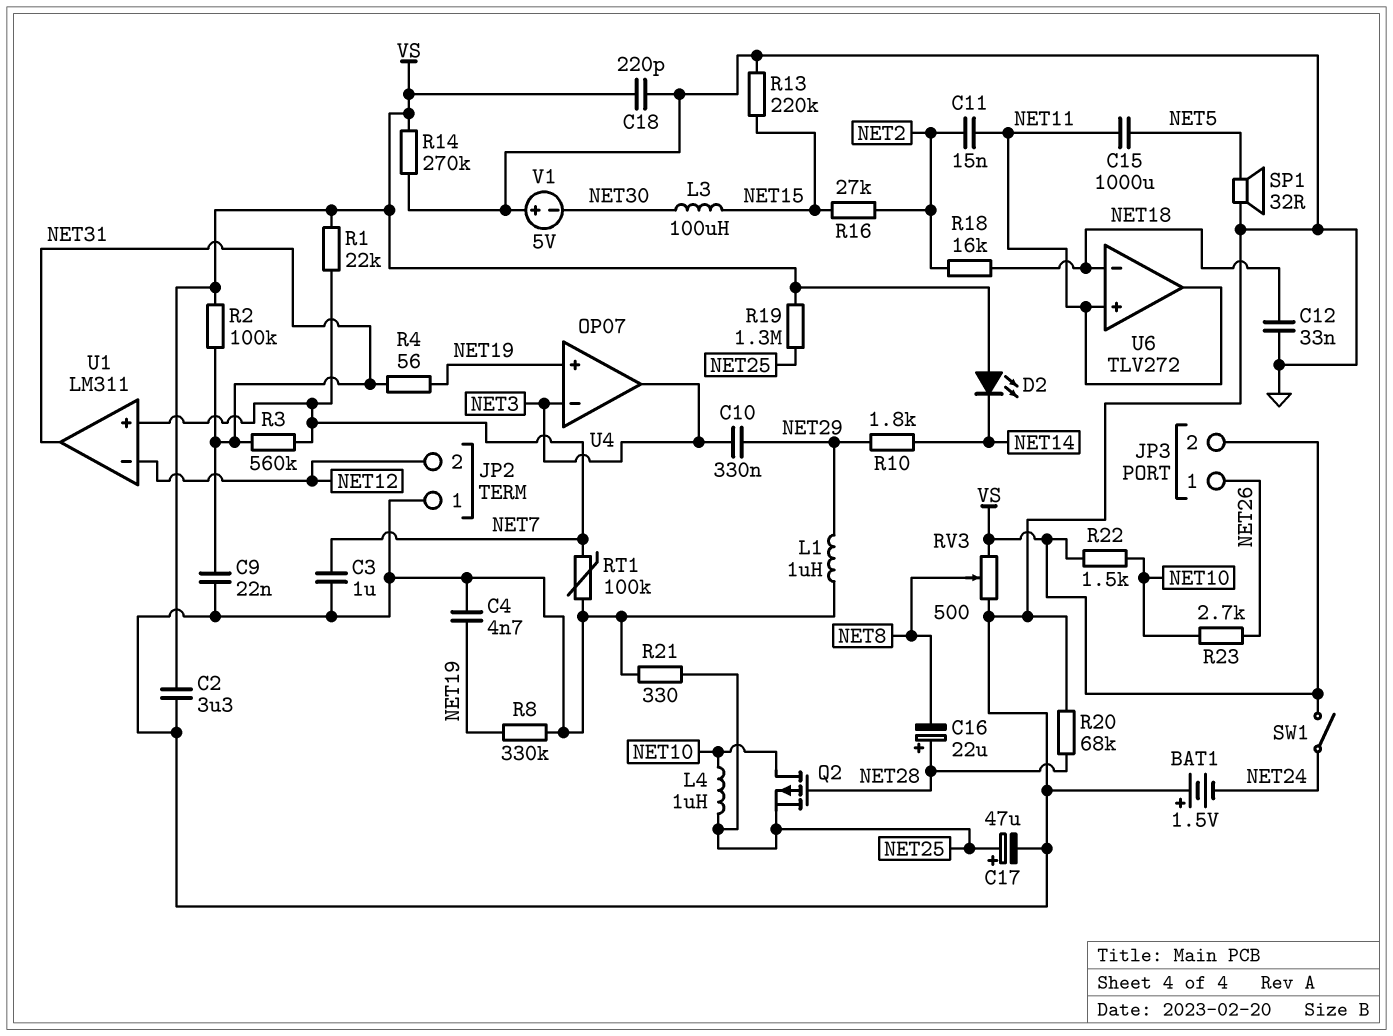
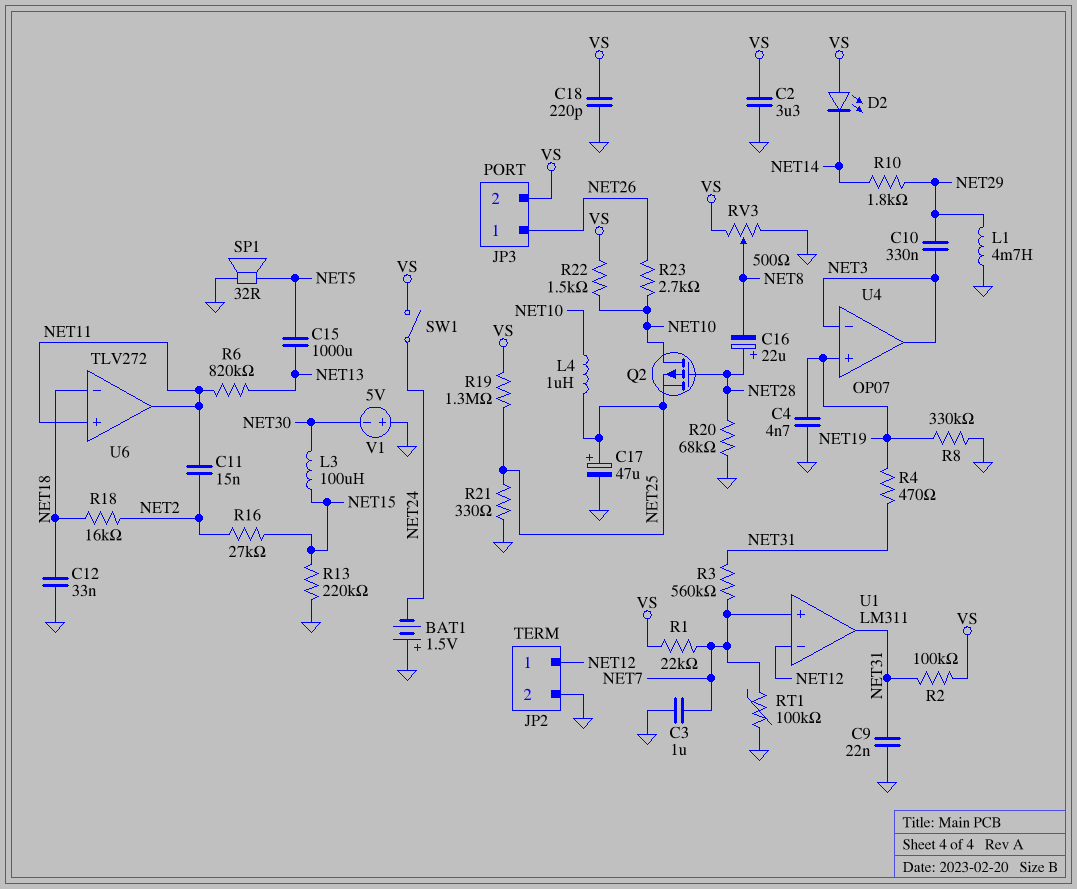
C15: 1000uF (NET5, NET11) -> 1000uF (NET5, NET13)
JP2 pin 1: GND -> NET12
JP2 pin 2: NET12 -> GND
L1: 1uH (GND, NET29) -> 4.7mH (GND, NET29)
R4: 56 (NET19, NET31) -> 470 (NET19, NET31)
R6: none -> 820k (NET11, NET13)
R14: 270k (GND, VS) -> none

